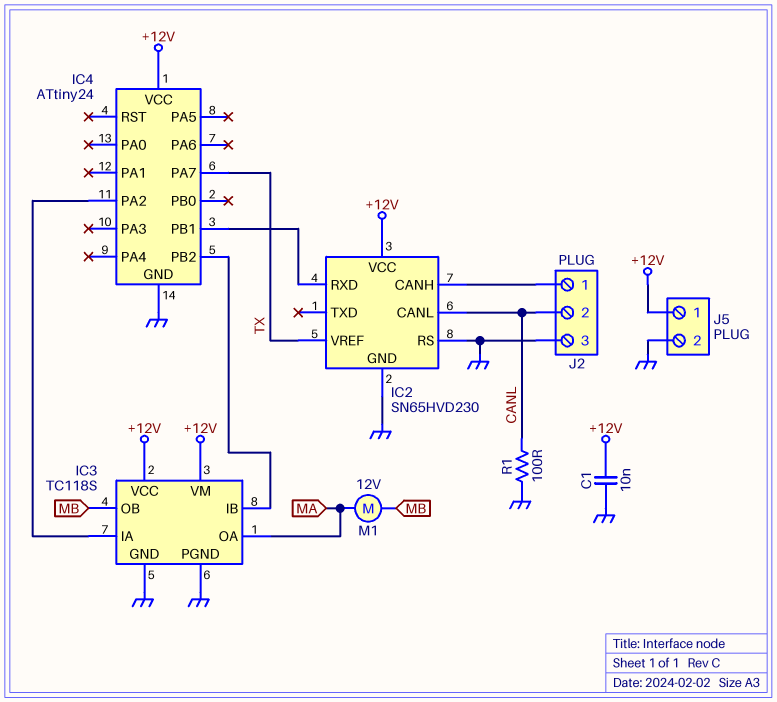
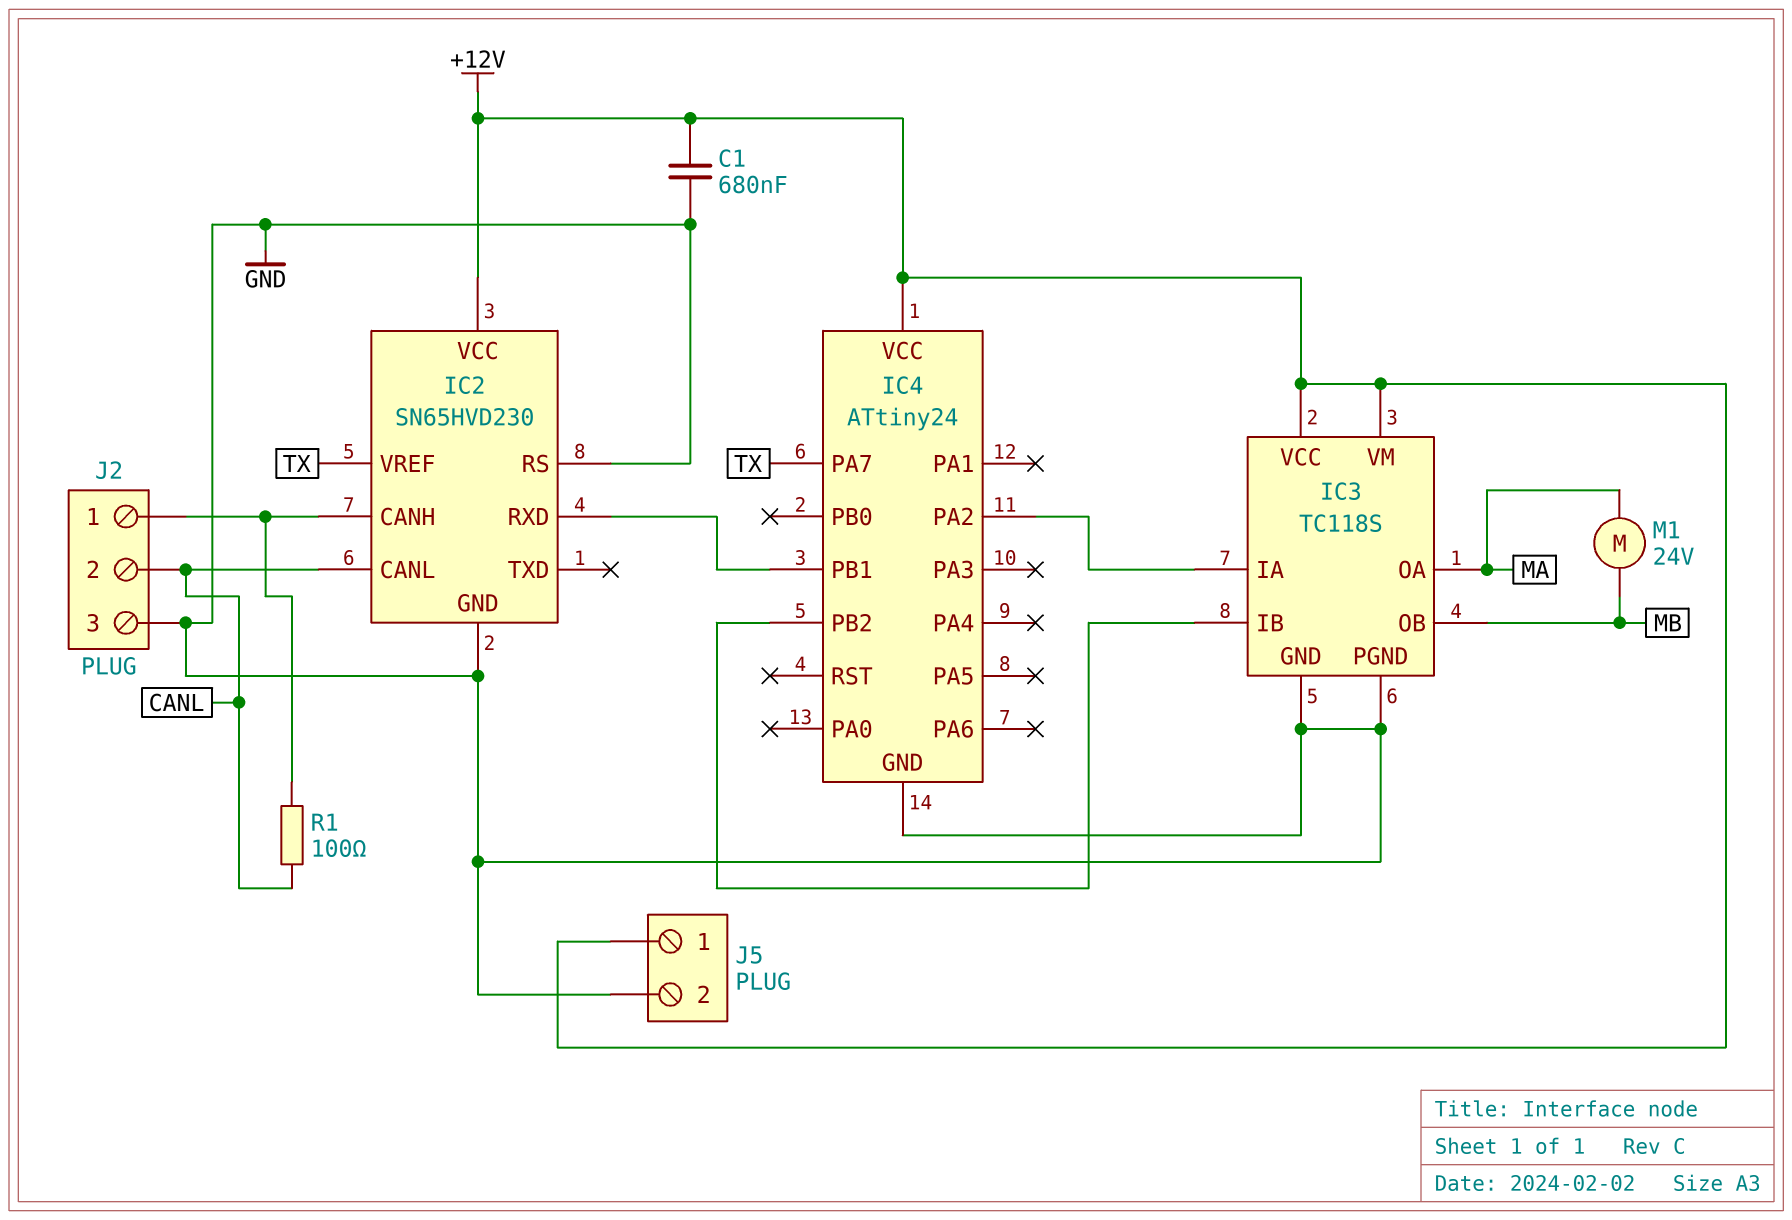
C1: 10nF (+12V, GND) -> 680nF (+12V, GND)
M1: motor 12V (MA, MB) -> motor 24V (MA, MB)
R1: 100 (CANL, GND) -> 100 (CANL, IC2/CANH)

